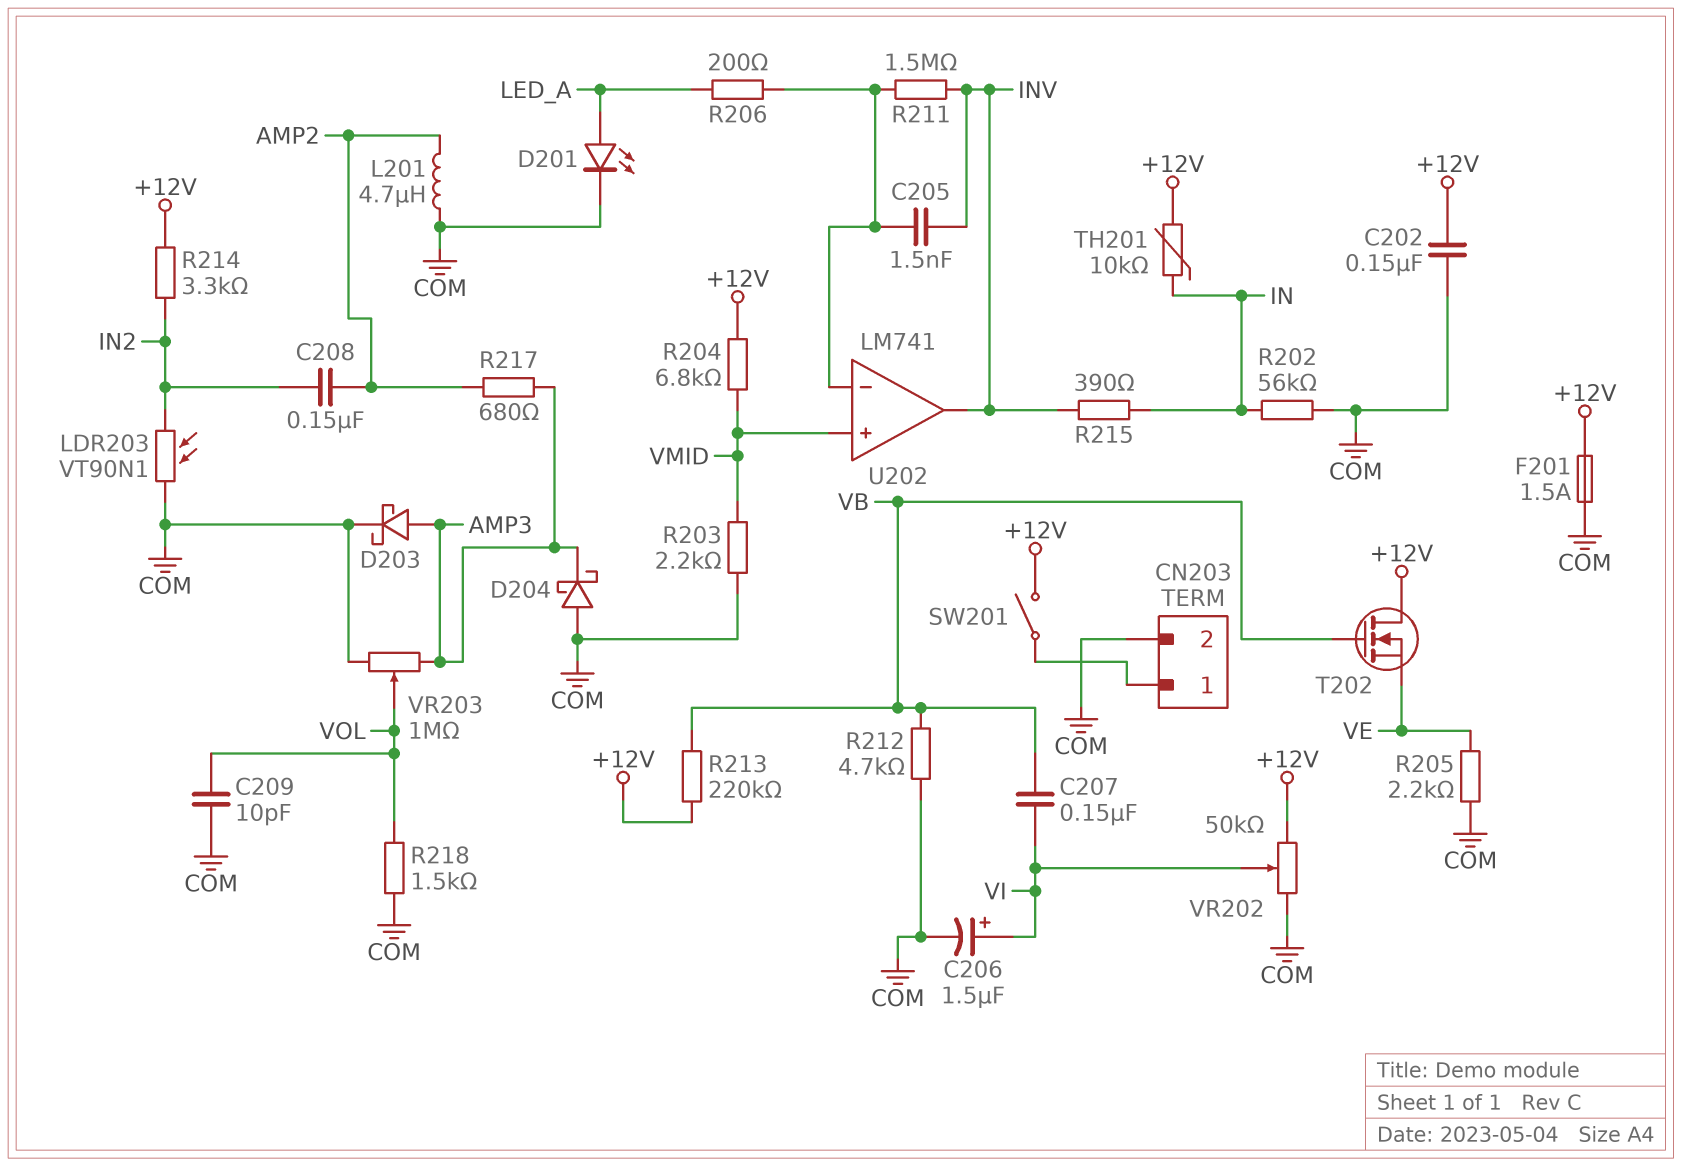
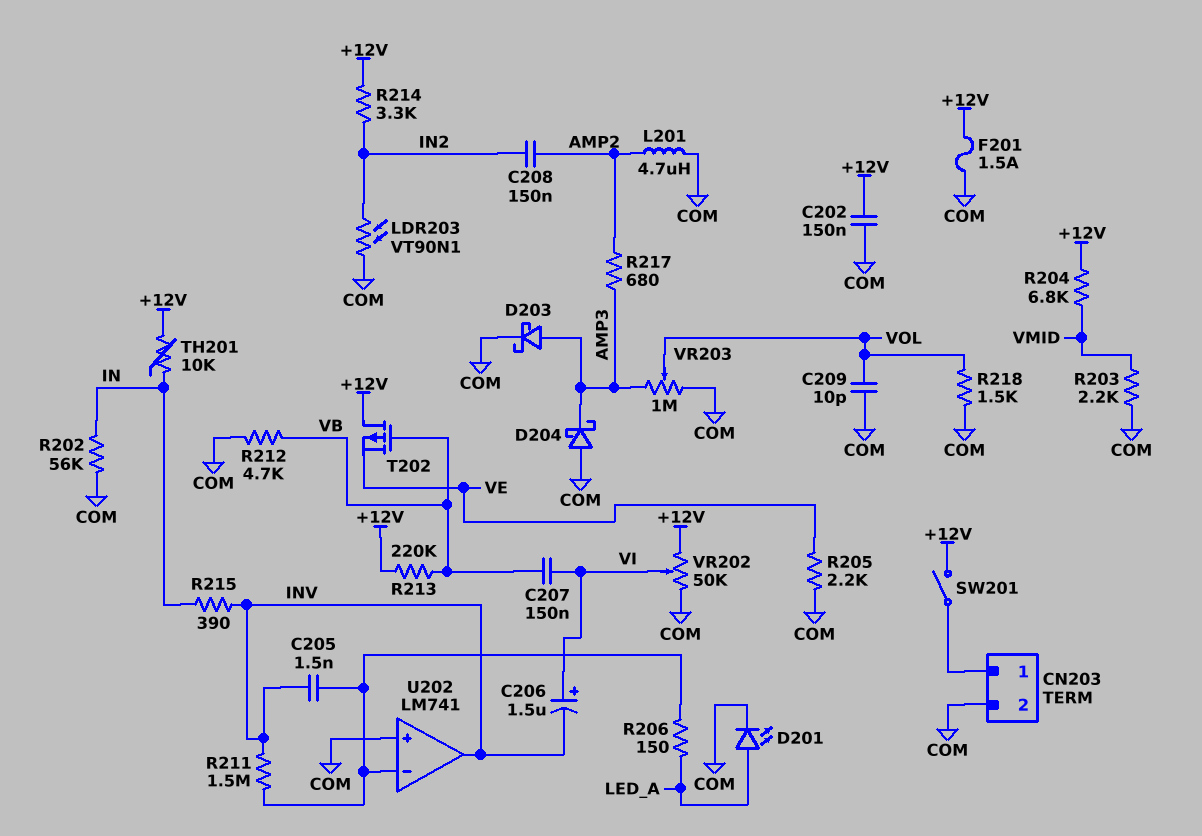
C206: 1.5uF (plus VI, minus COM) -> 1.5uF (plus VI, minus INV)
R206: 200 (LED_A, U202/in-) -> 150 (LED_A, U202/in-)
T202: NMOS (G VB, D +12V, S VE) -> PMOS (G VB, D +12V, S VE)
U202 pin in+: VMID -> COM

